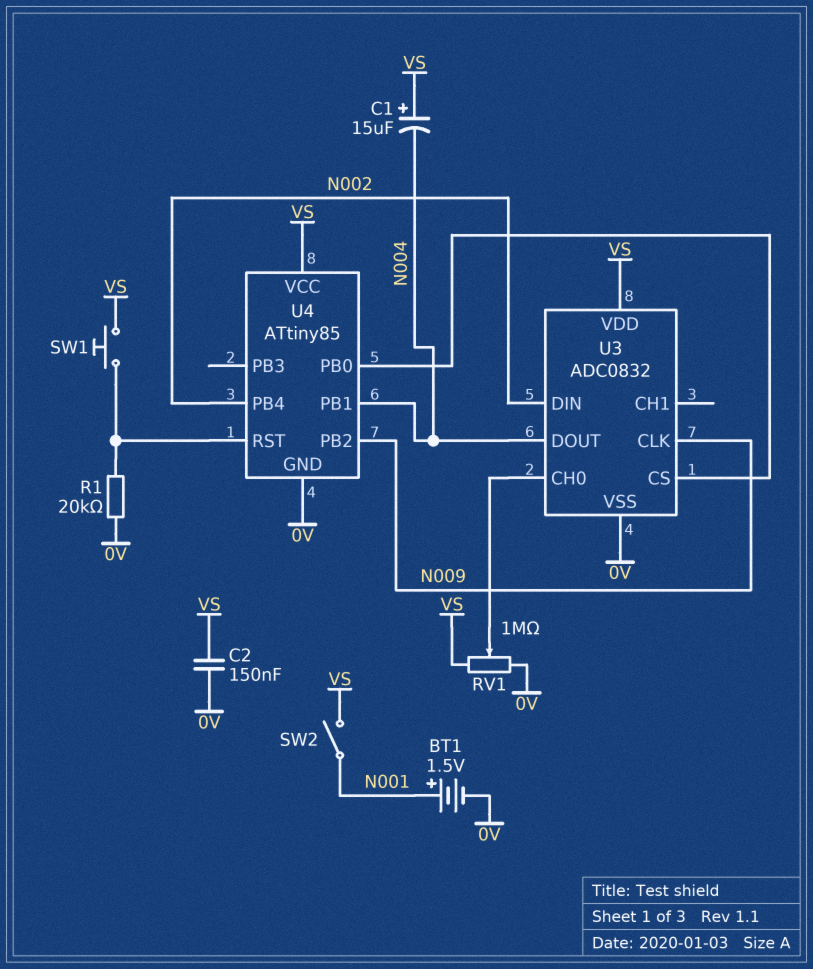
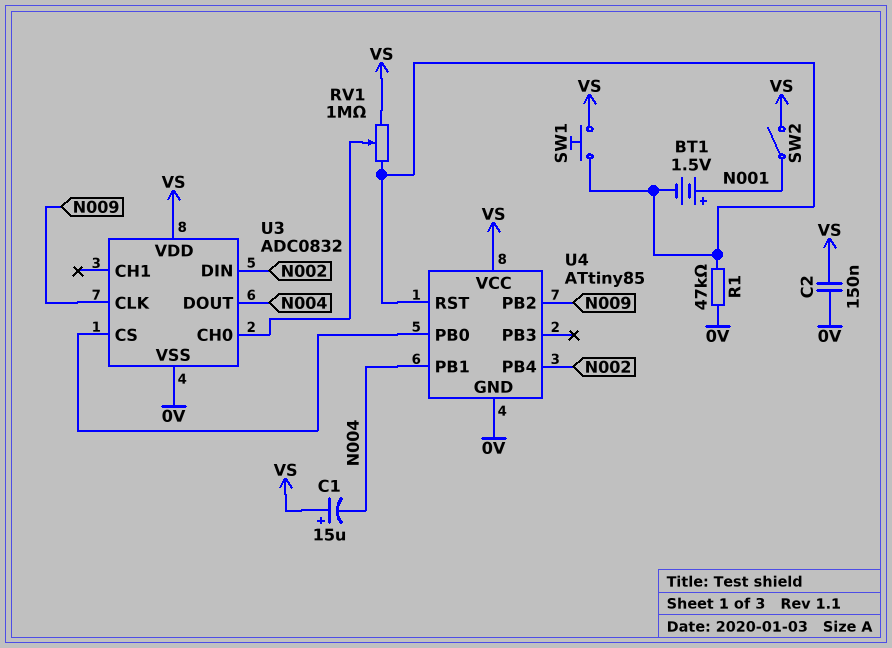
BT1: 1.5V (plus N001, minus 0V) -> 1.5V (plus N001, minus U4/RST)
R1: 20k (0V, U4/RST) -> 47k (0V, U4/RST)
RV1: 1M (0V, VS, wiper U3/CH0) -> 1M (U4/RST, VS, wiper U3/CH0)

